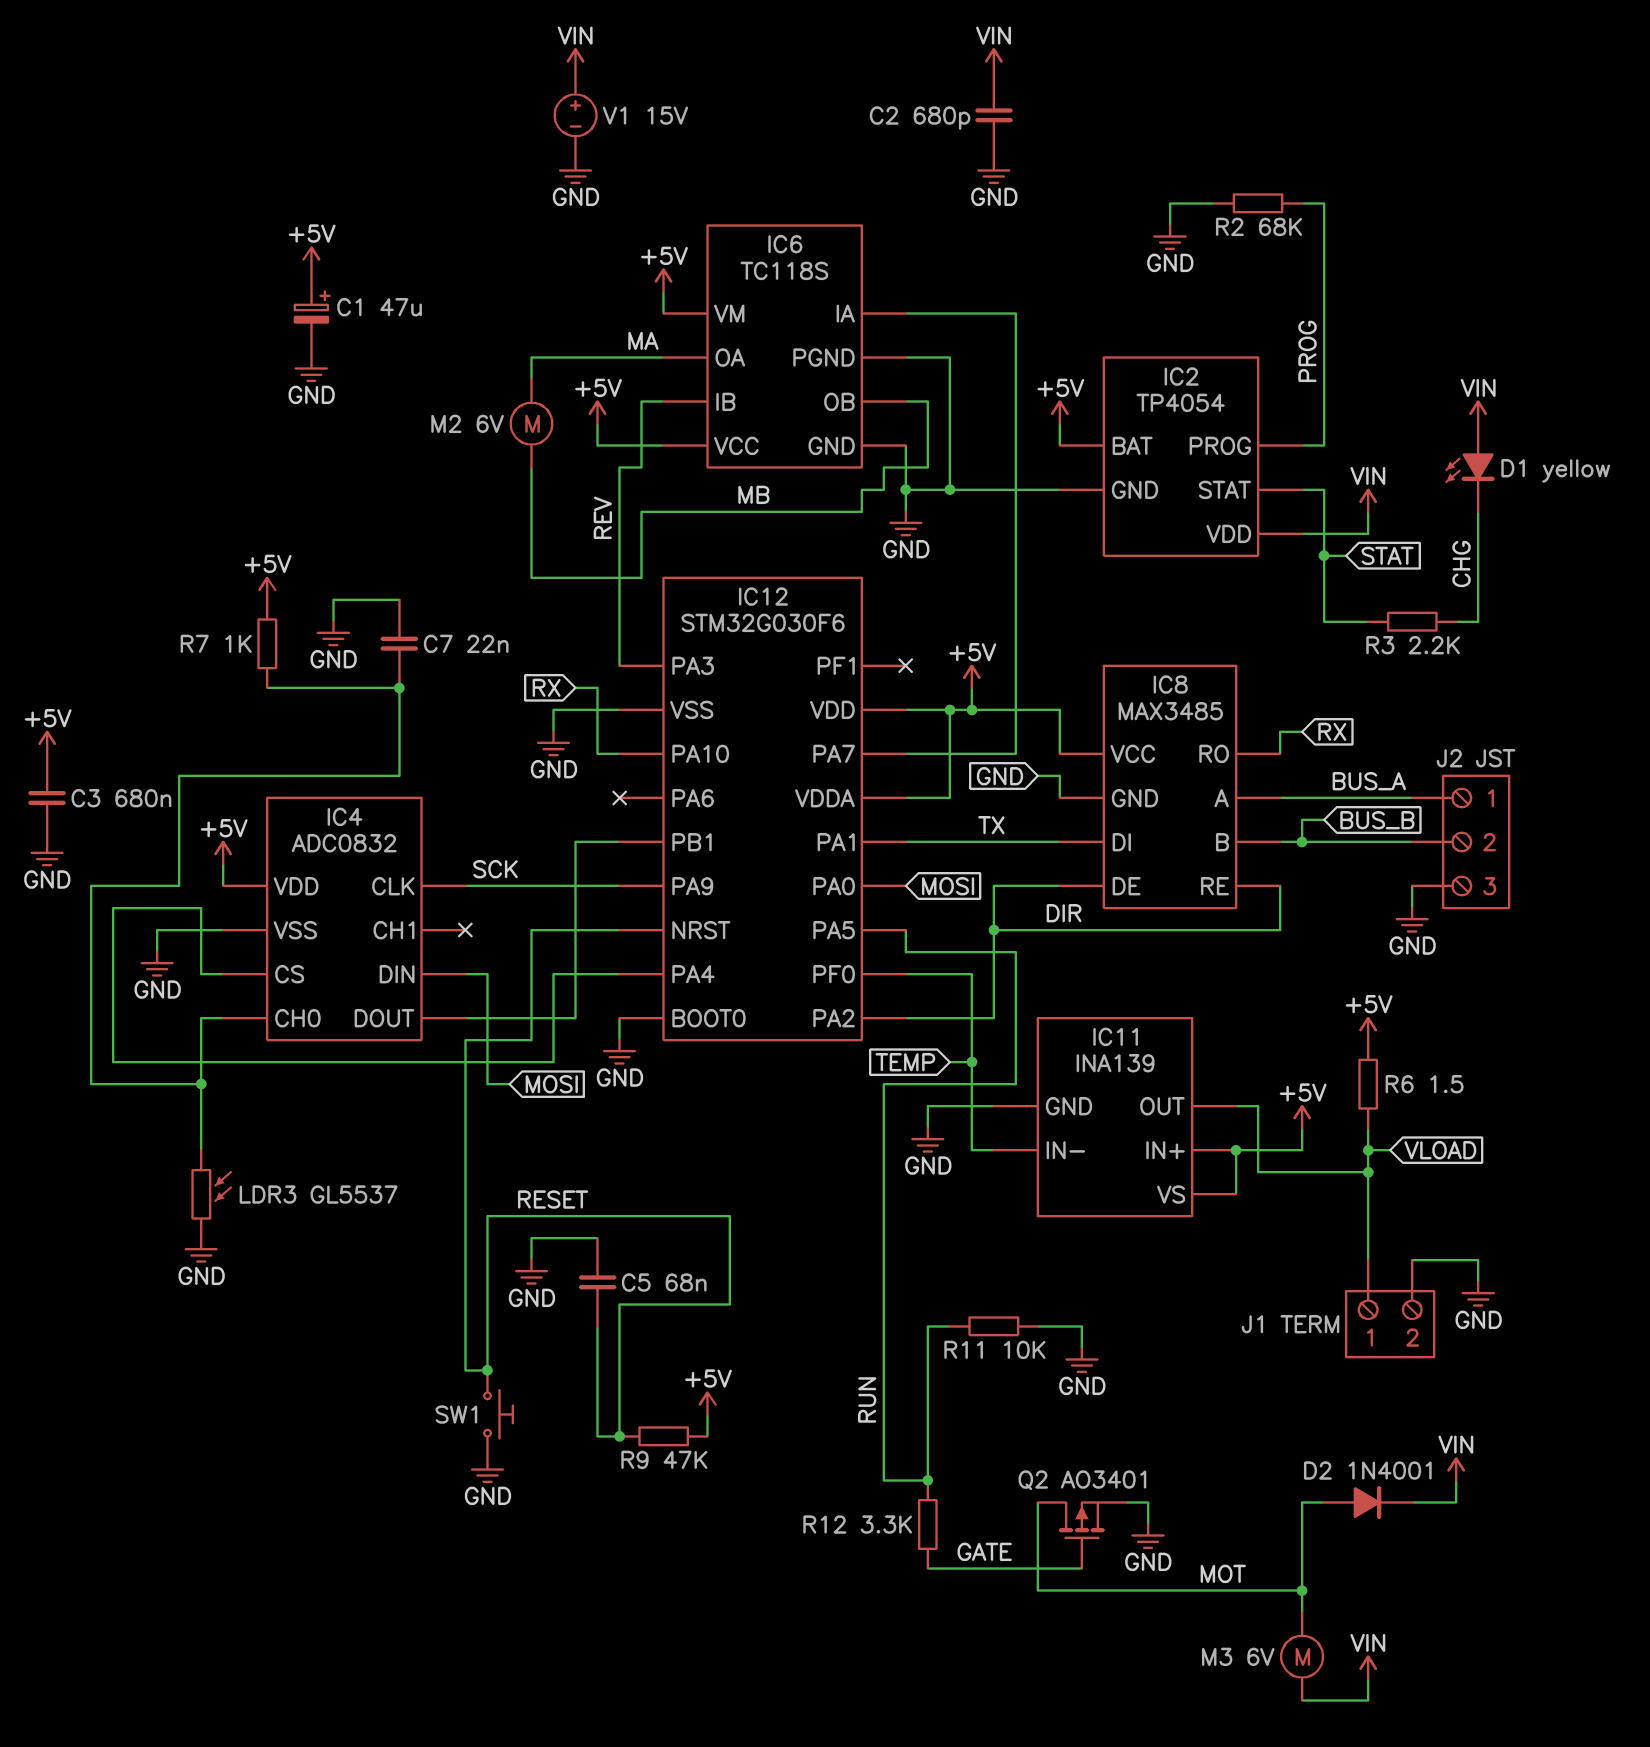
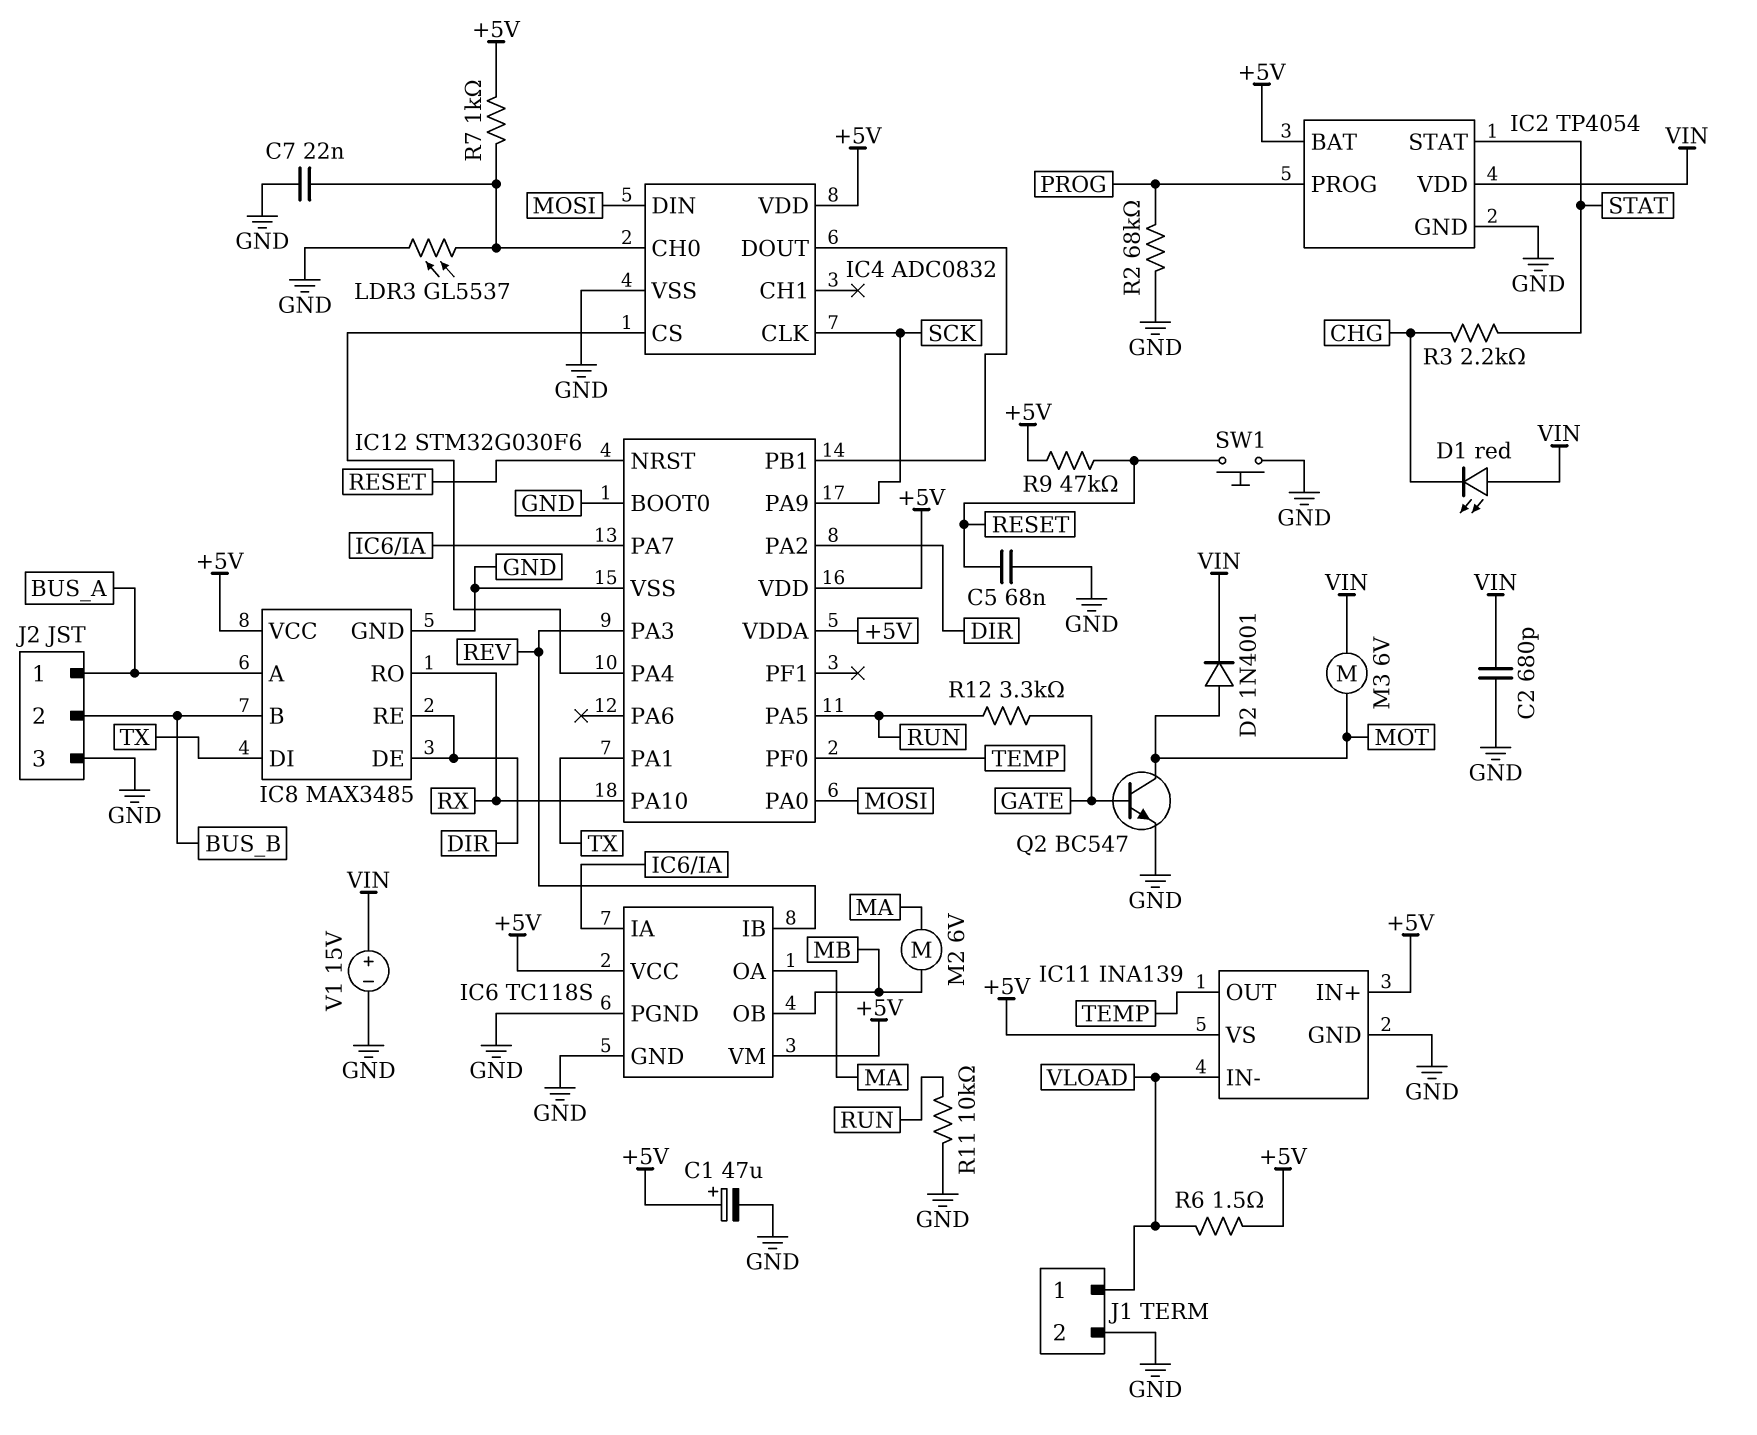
C3: 680nF (+5V, GND) -> none
D1: LED yellow (A VIN, K CHG) -> LED red (A VIN, K CHG)
IC11 pin IN-: TEMP -> VLOAD
IC11 pin OUT: VLOAD -> TEMP
Q2: PMOS AO3401 (G GATE, D MOT, S GND) -> NPN BC547 (B GATE, C MOT, E GND)

